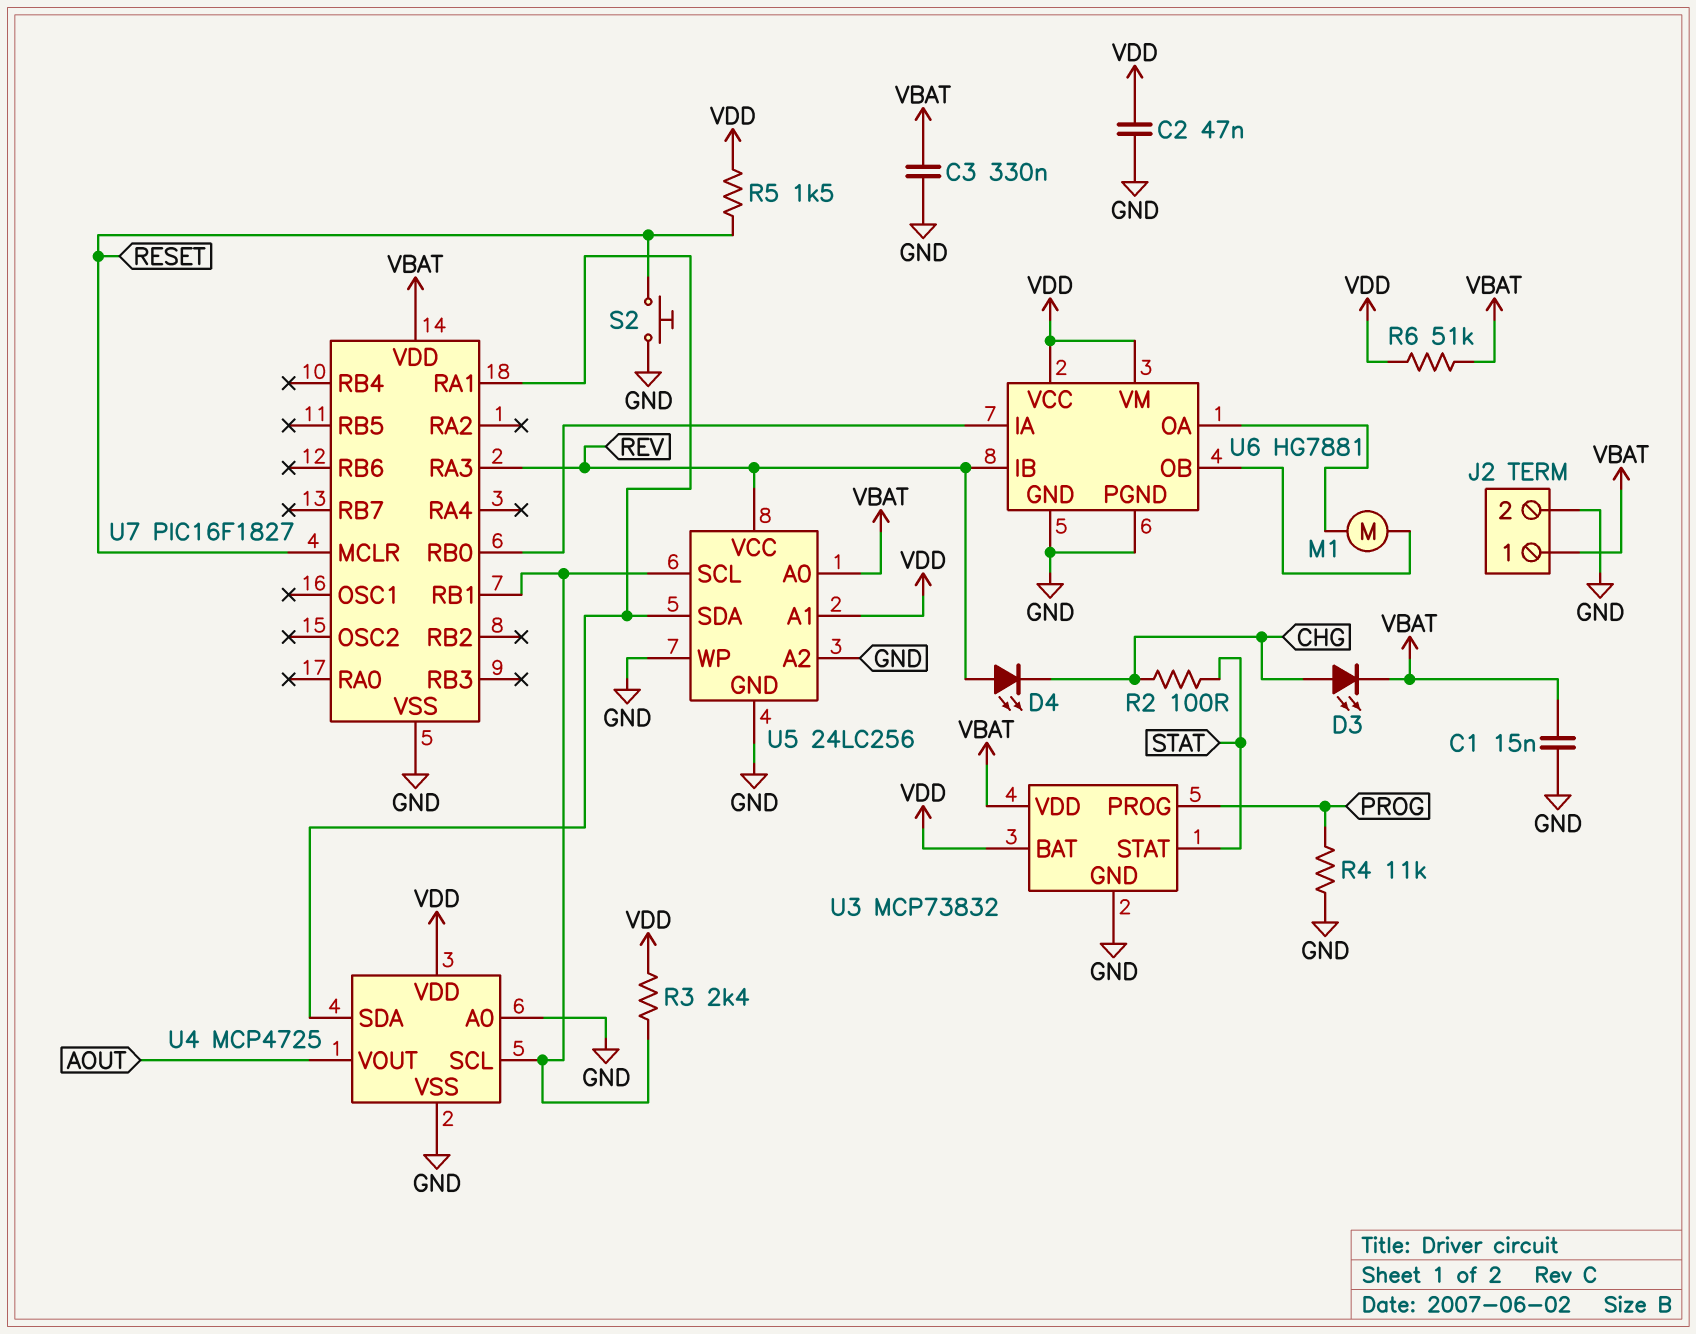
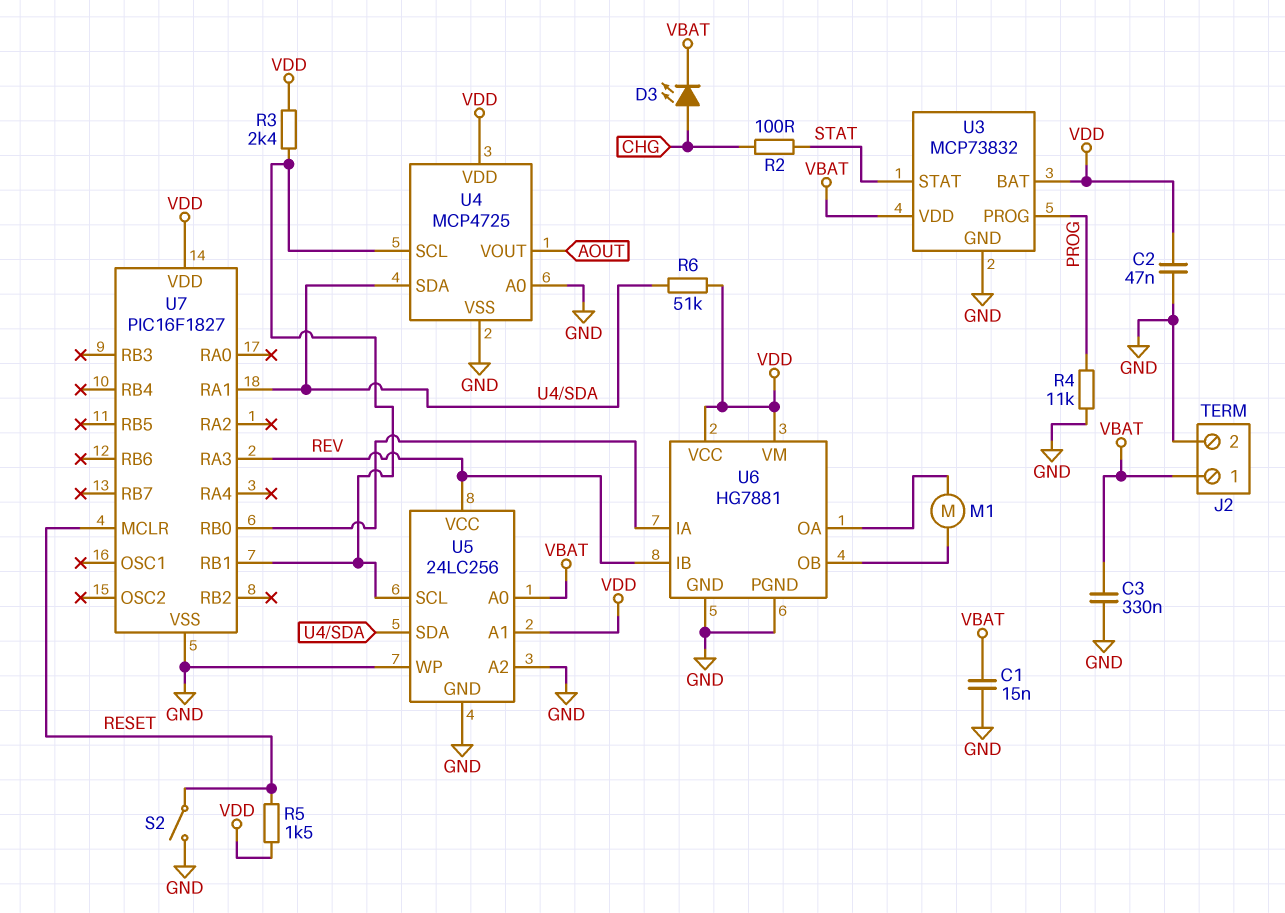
D4: LED (A REV, K CHG) -> none
R6: 51k (VBAT, VDD) -> 51k (U4/SDA, VDD)
S2: button (GND, RESET) -> switch (GND, RESET)
U7 pin VDD: VBAT -> VDD

